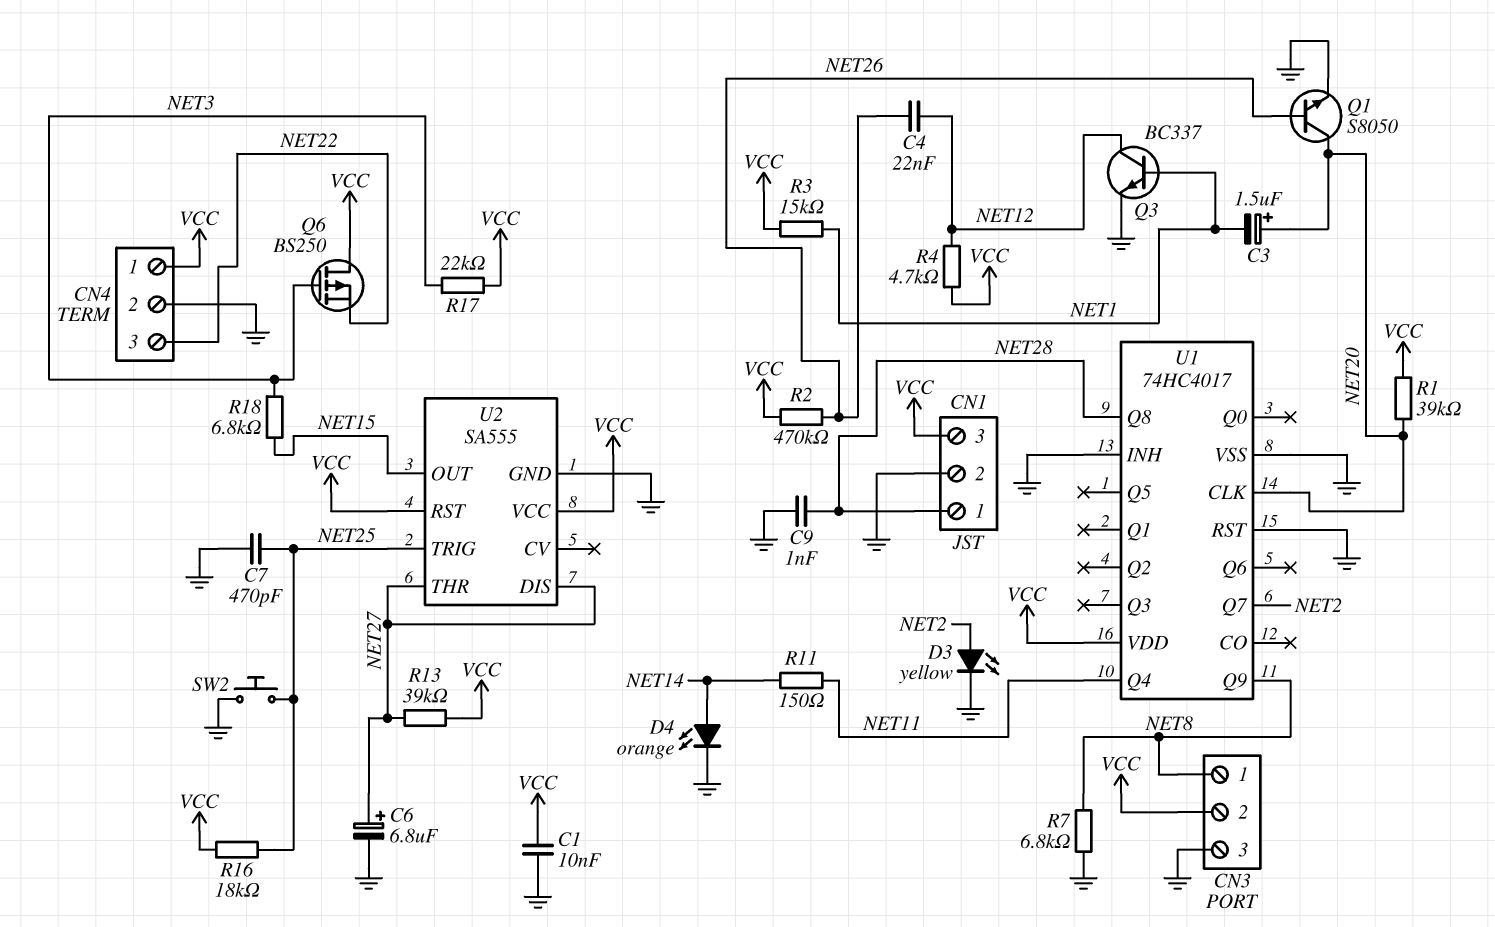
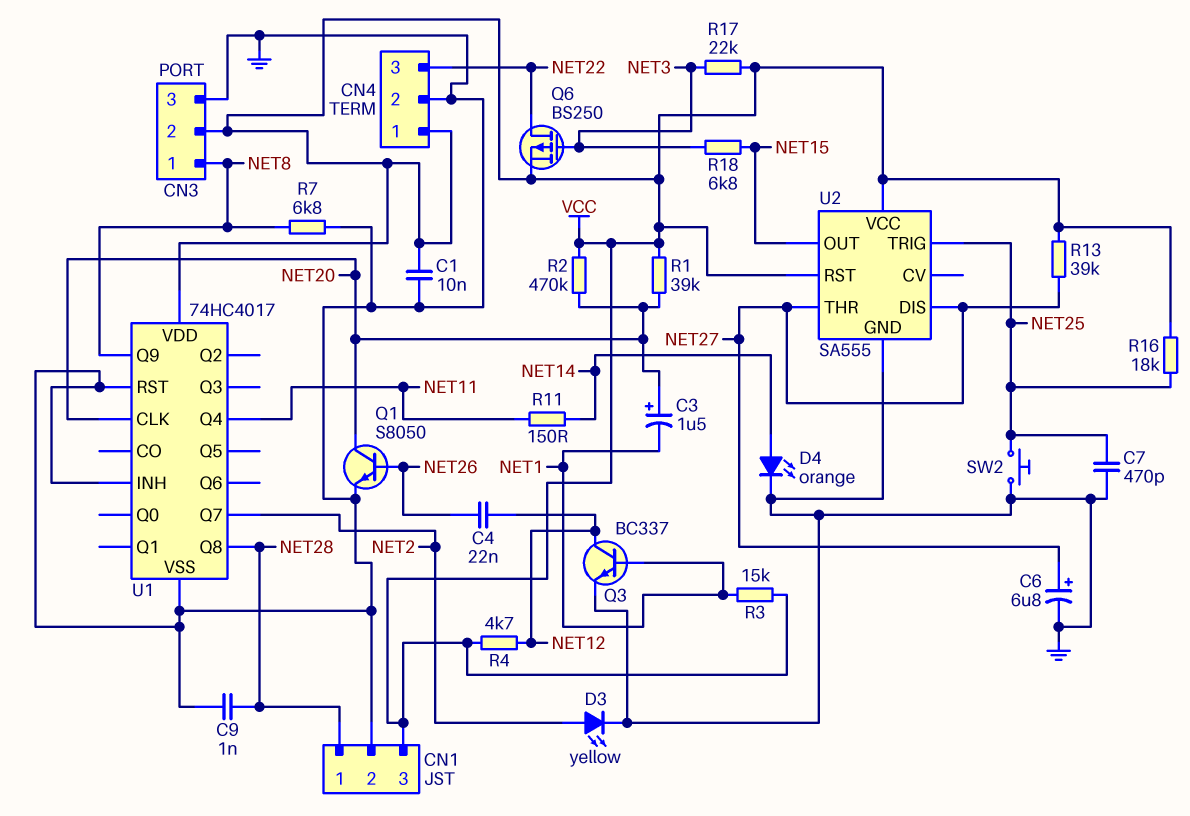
Q6: PMOS BS250 (G NET3, D VCC, S NET22) -> PMOS BS250 (G NET3, D NET22, S VCC)
R2: 470k (NET26, VCC) -> 470k (NET20, VCC)

